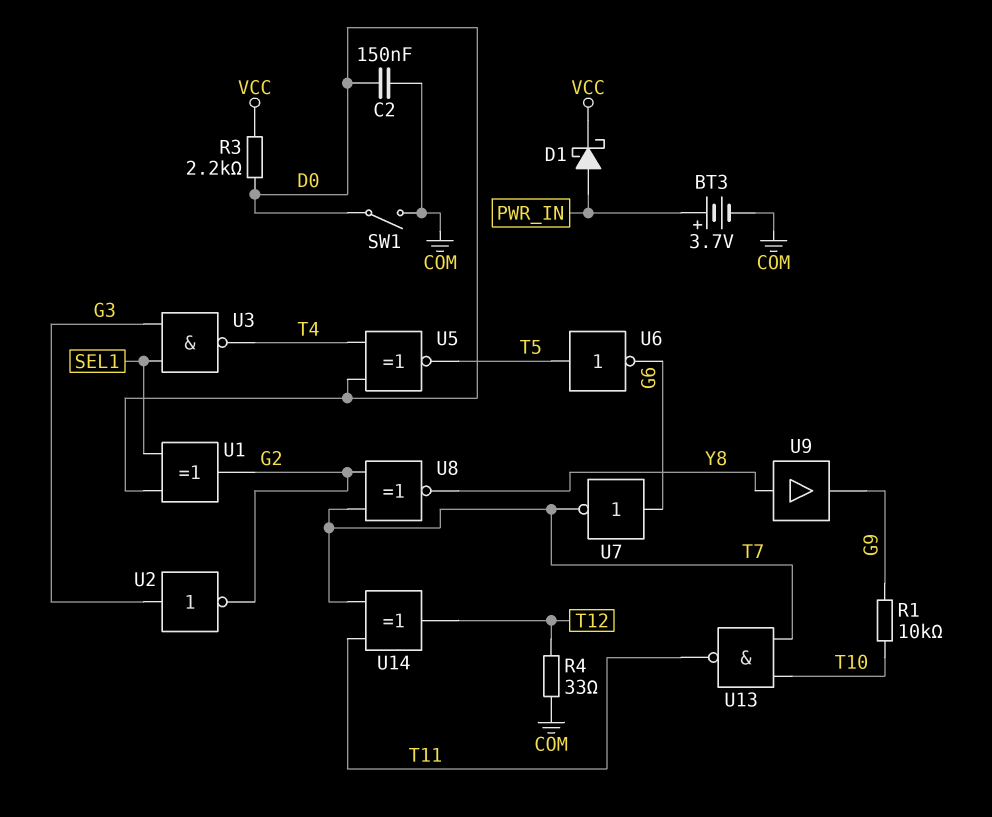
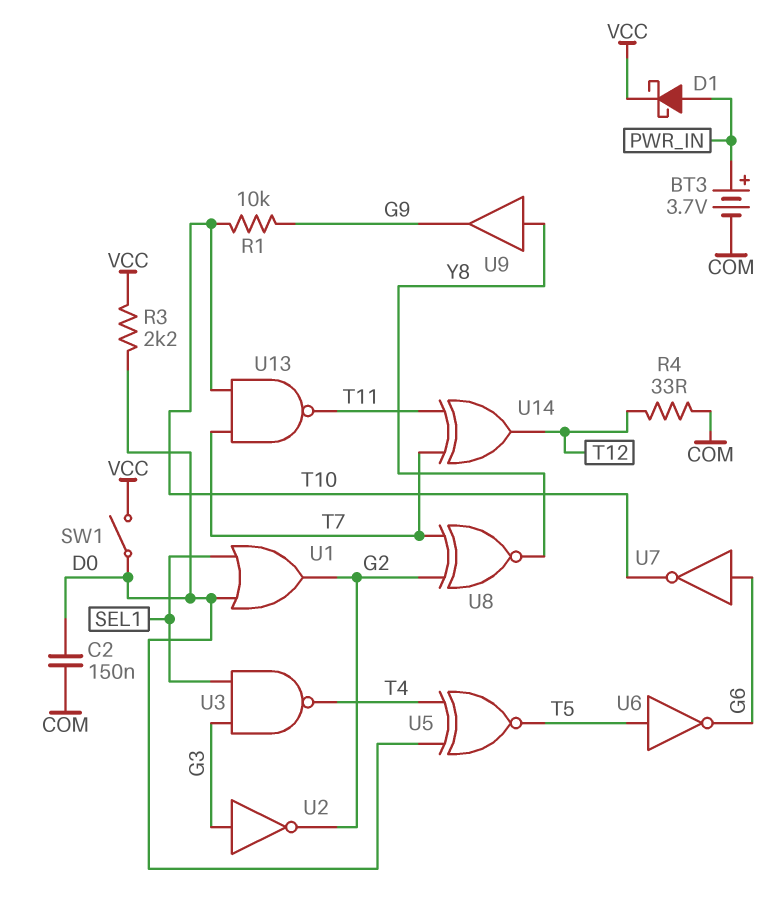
SW1: switch (COM, D0) -> switch (D0, VCC)
U1: XOR (in D0, in SEL1, out G2) -> OR (in D0, in SEL1, out G2)
U7: NOT (in G6, out T7) -> NOT (in G6, out T10)

